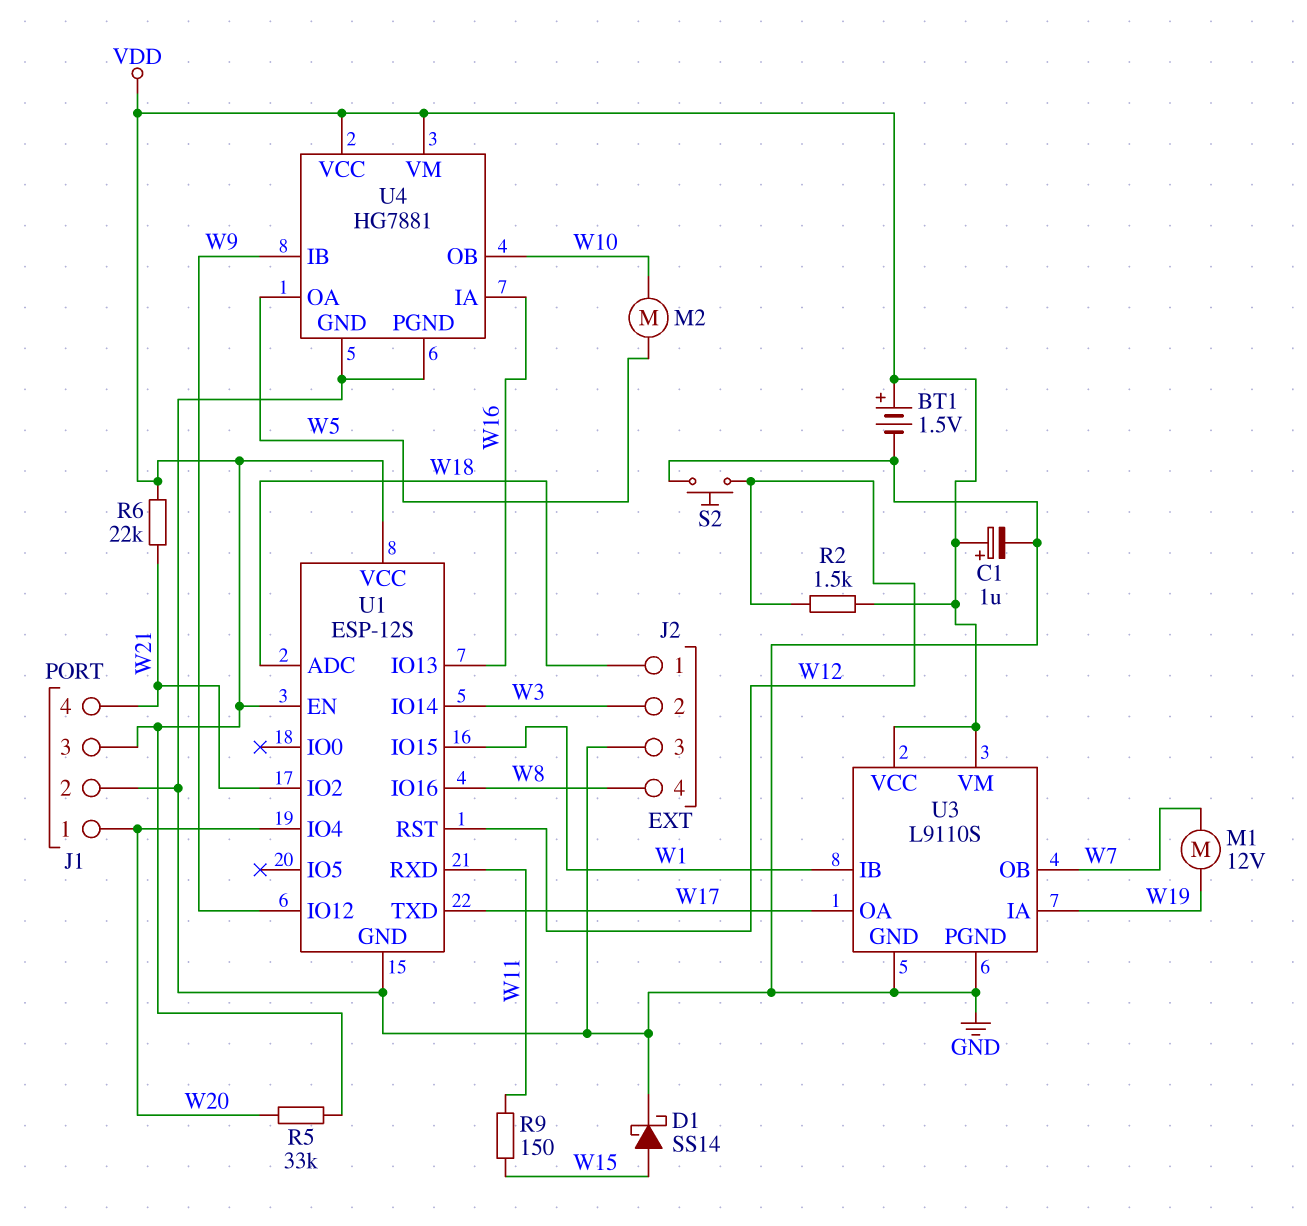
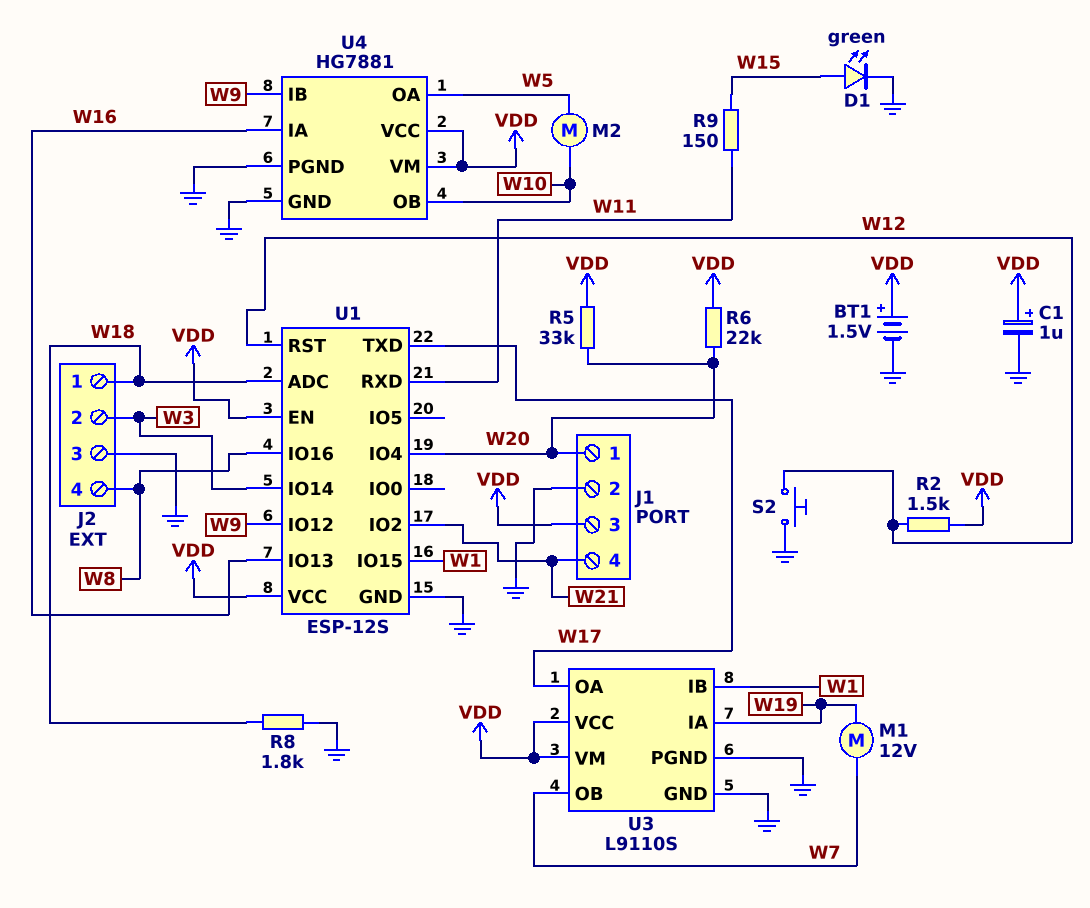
D1: schottky SS14 (A W15, K GND) -> LED green (A W15, K GND)
R6: 22k (VDD, W21) -> 22k (VDD, W20)
R8: none -> 1.8k (GND, W18)

